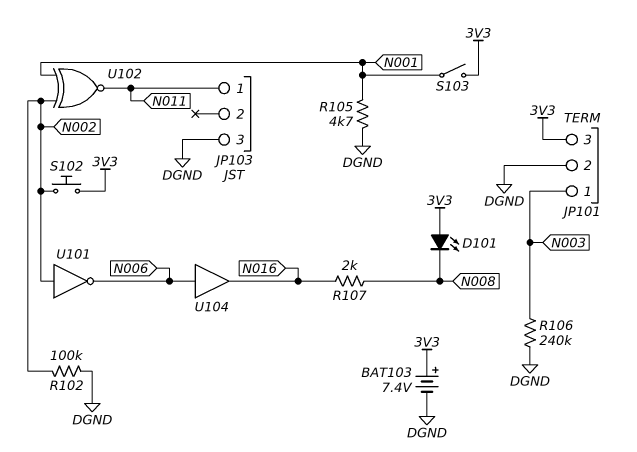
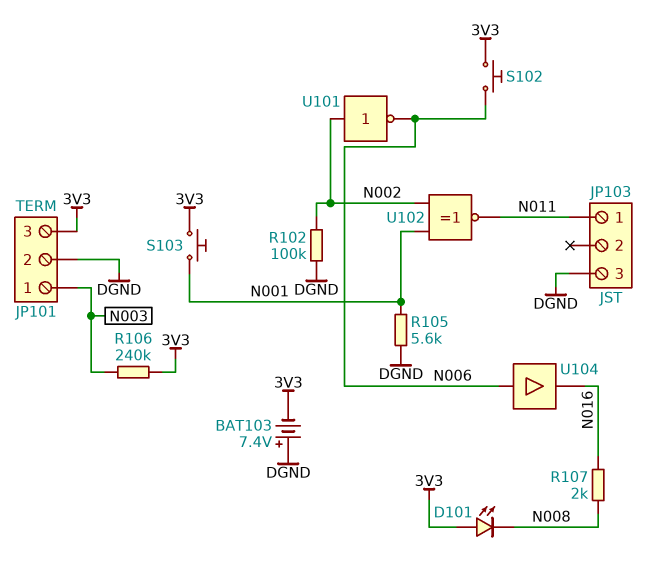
BAT103: 7.4V (plus 3V3, minus DGND) -> 7.4V (plus DGND, minus 3V3)
R105: 4.7k (DGND, N001) -> 5.6k (DGND, N001)
R106: 240k (DGND, N003) -> 240k (3V3, N003)
S102: button (3V3, N002) -> button (3V3, N006)
S103: switch (3V3, N001) -> button (3V3, N001)

